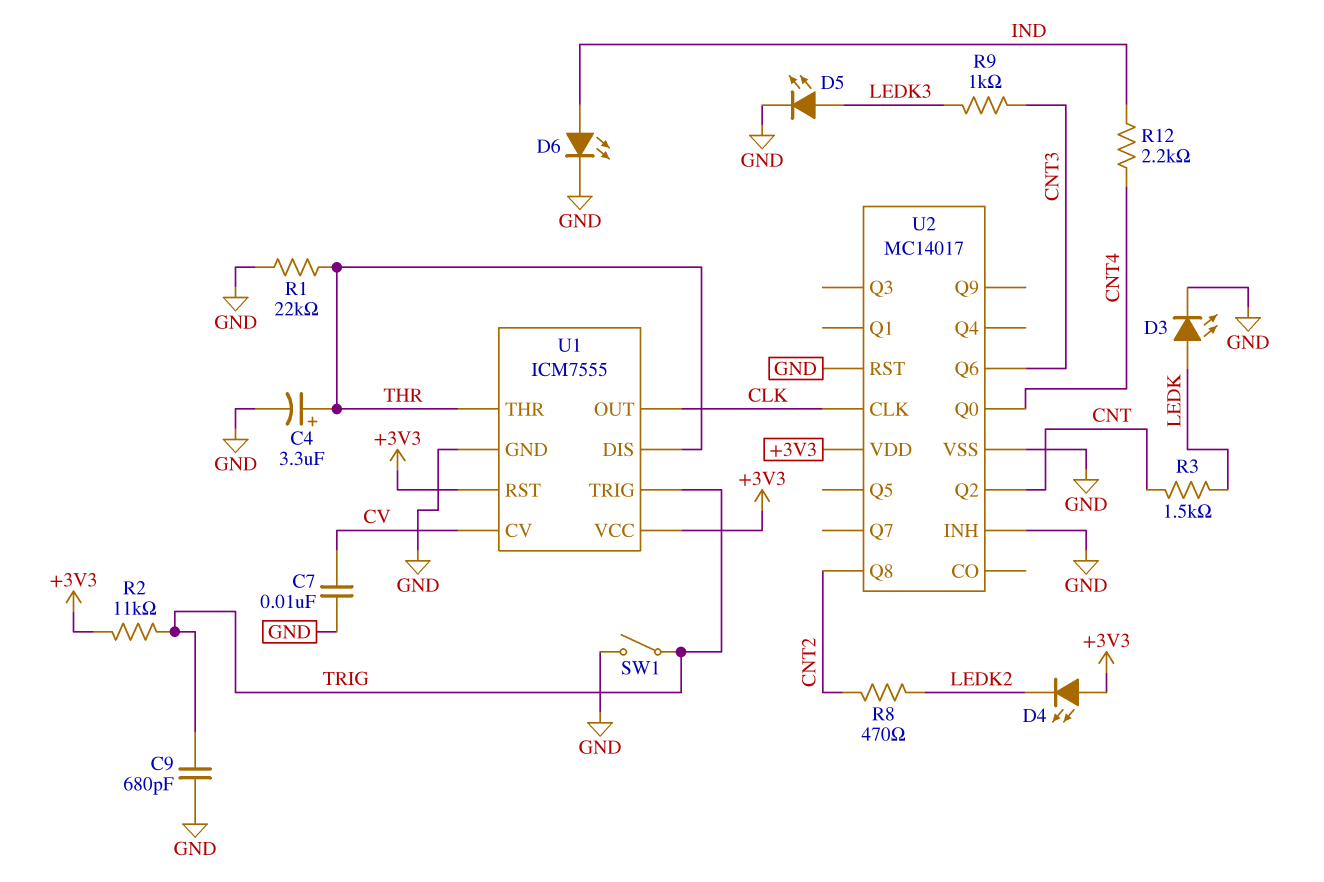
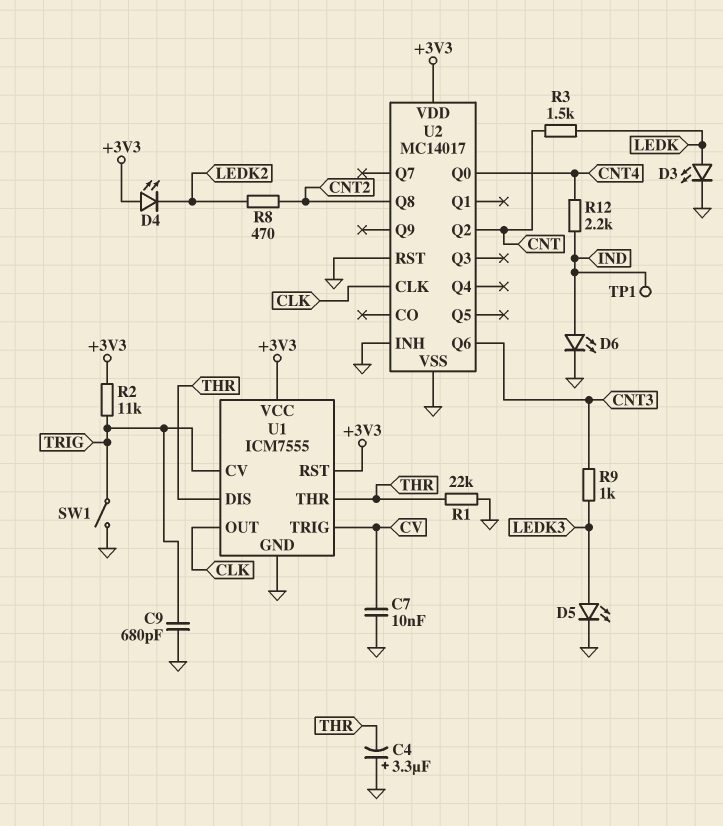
C4: 3.3uF (plus THR, minus GND) -> 3.3uF (plus GND, minus THR)
TP1: none -> test point (IND)
U1 pin CV: CV -> TRIG
U1 pin TRIG: TRIG -> CV

